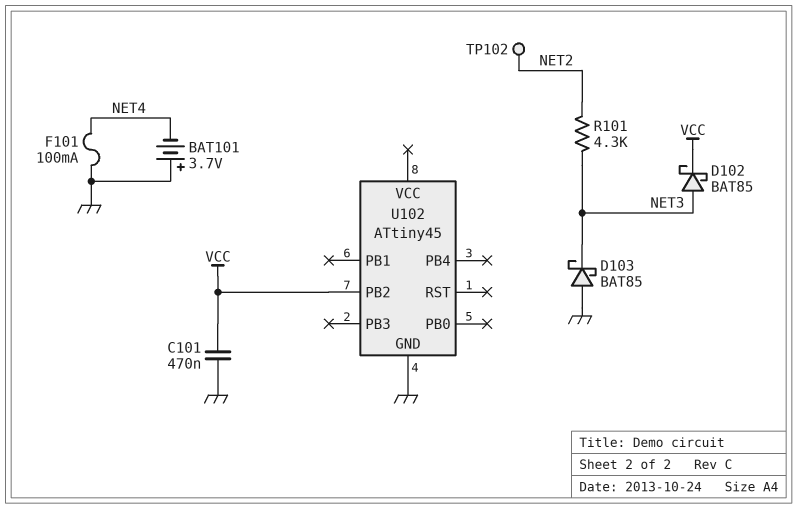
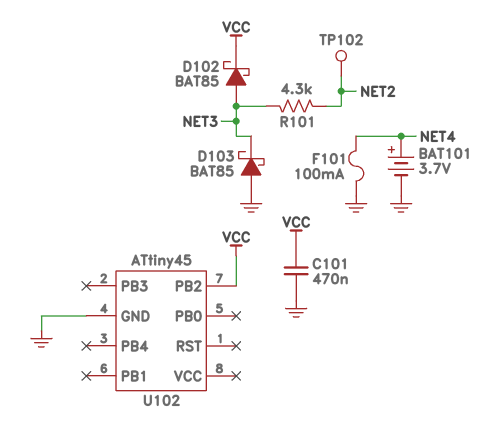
BAT101: 3.7V (plus GND, minus NET4) -> 3.7V (plus NET4, minus GND)

